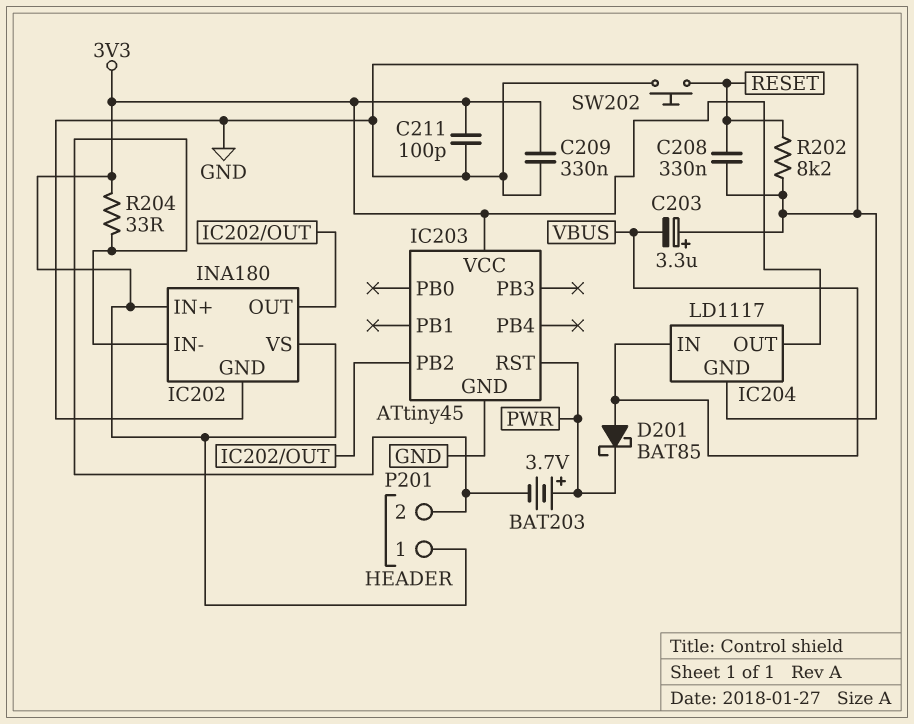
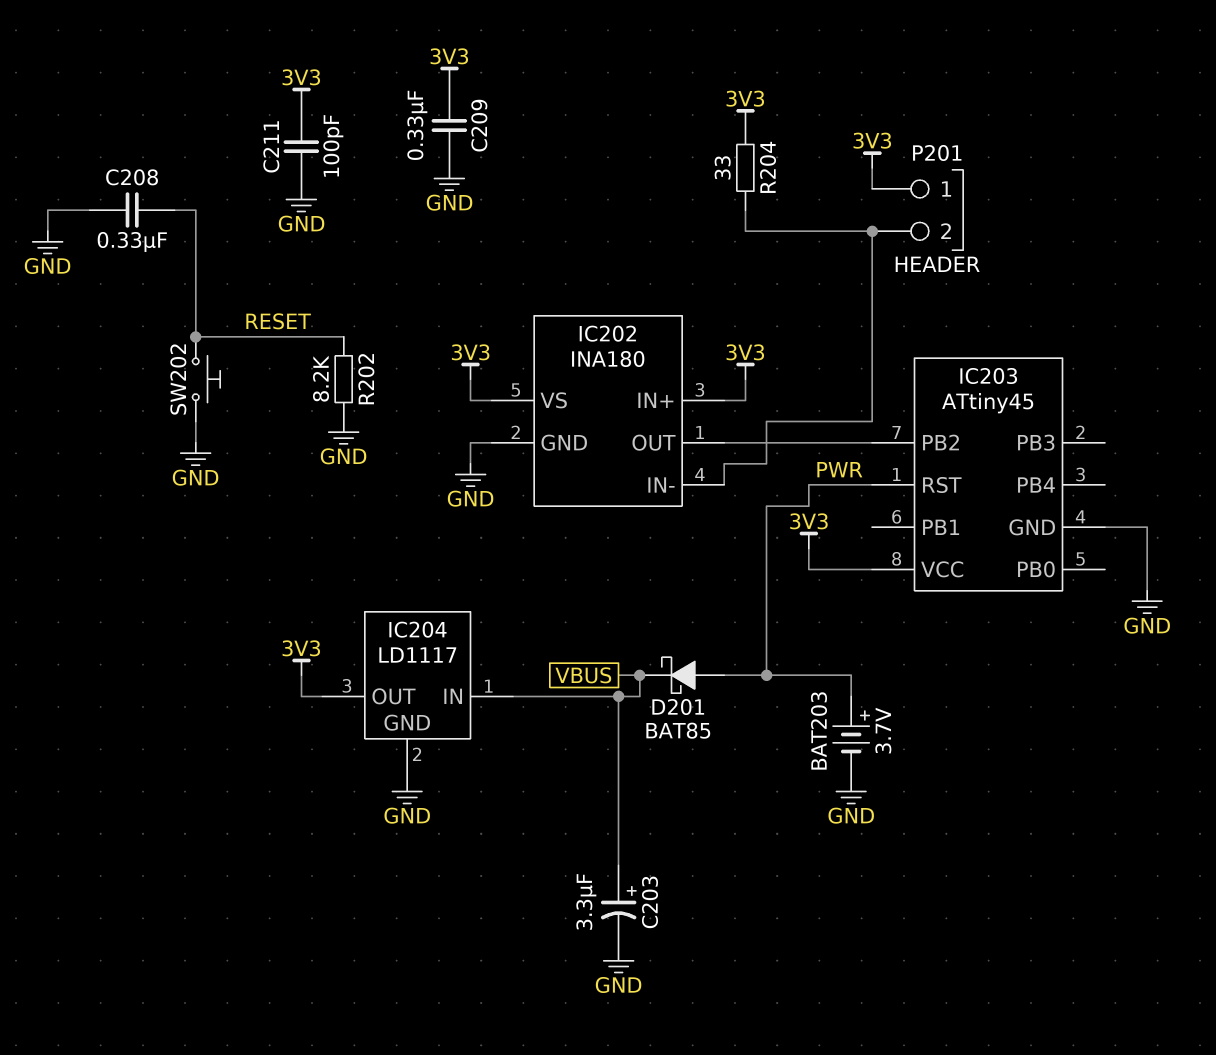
BAT203: 3.7V (plus PWR, minus IC202/IN-) -> 3.7V (plus PWR, minus GND)
C203: 3.3uF (plus GND, minus VBUS) -> 3.3uF (plus VBUS, minus GND)
D201: schottky BAT85 (A VBUS, K PWR) -> schottky BAT85 (A PWR, K VBUS)

